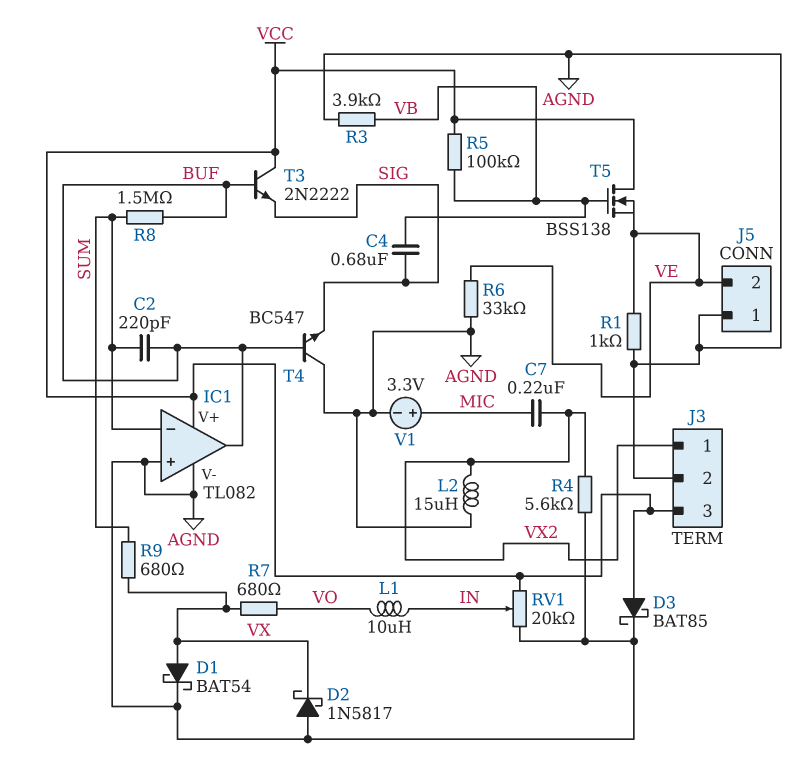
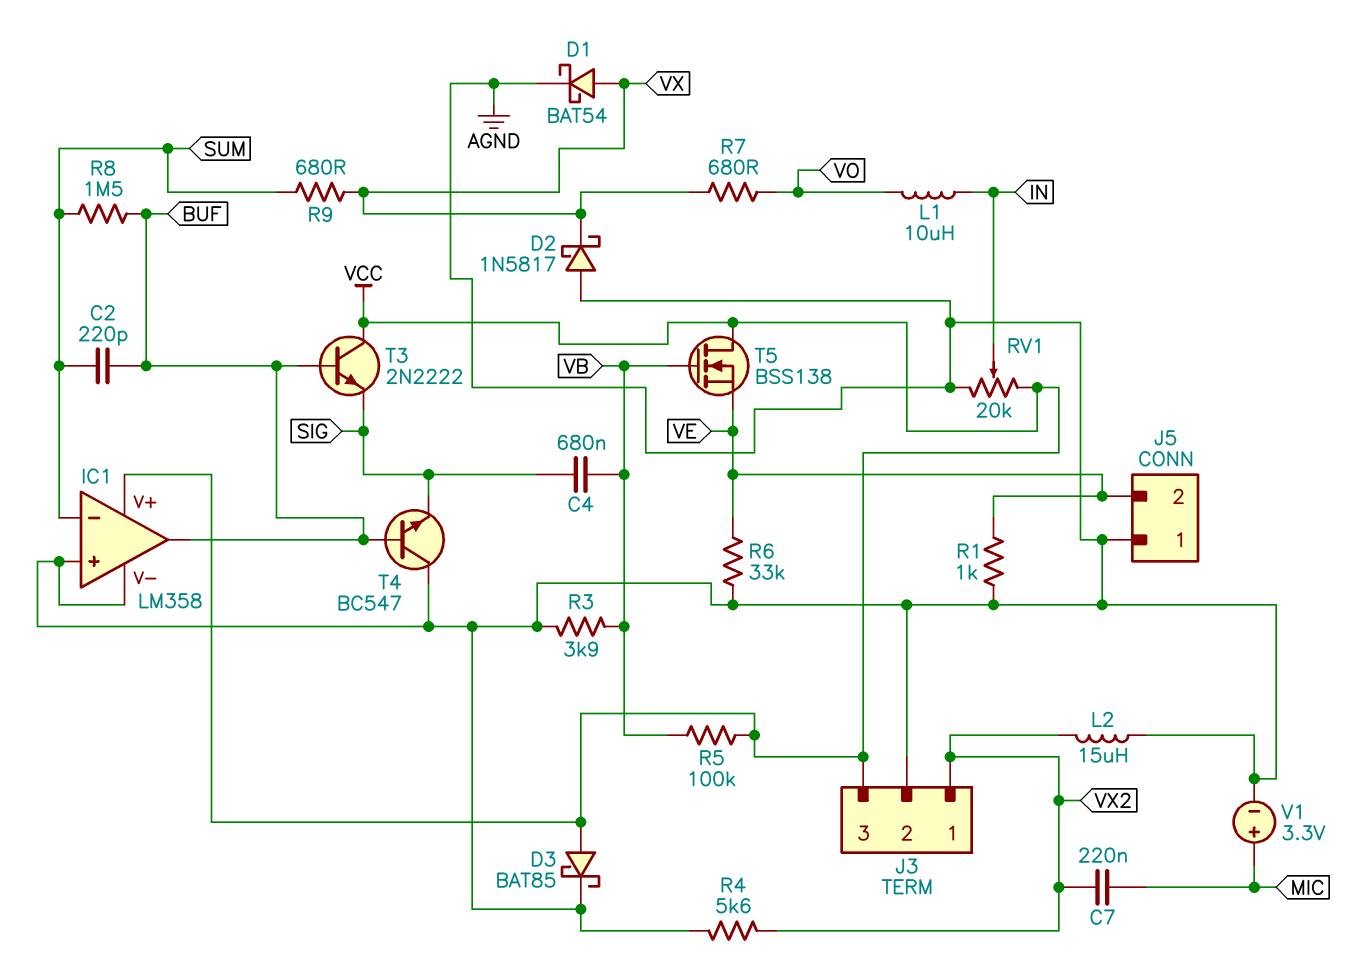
IC1: TL082 -> LM358

